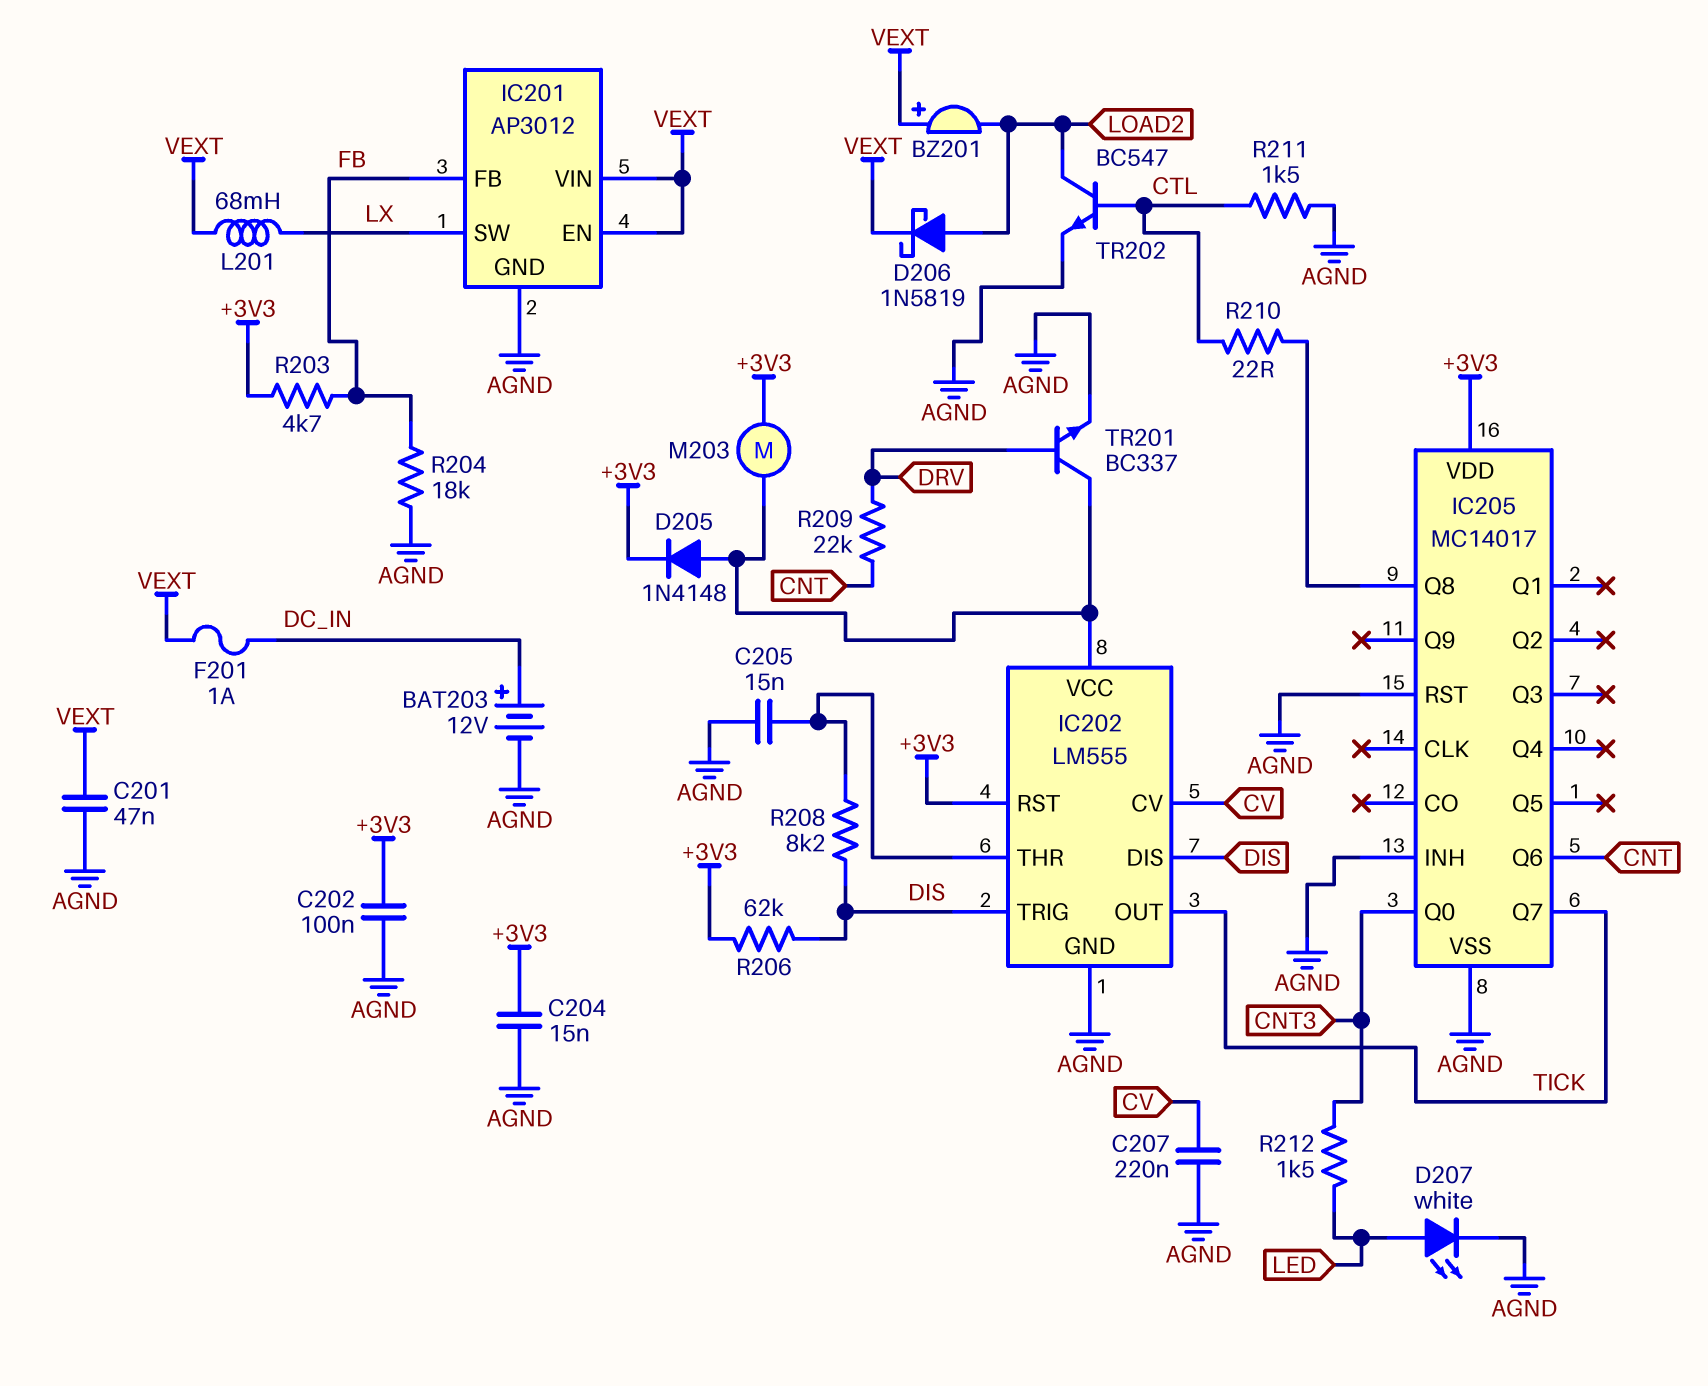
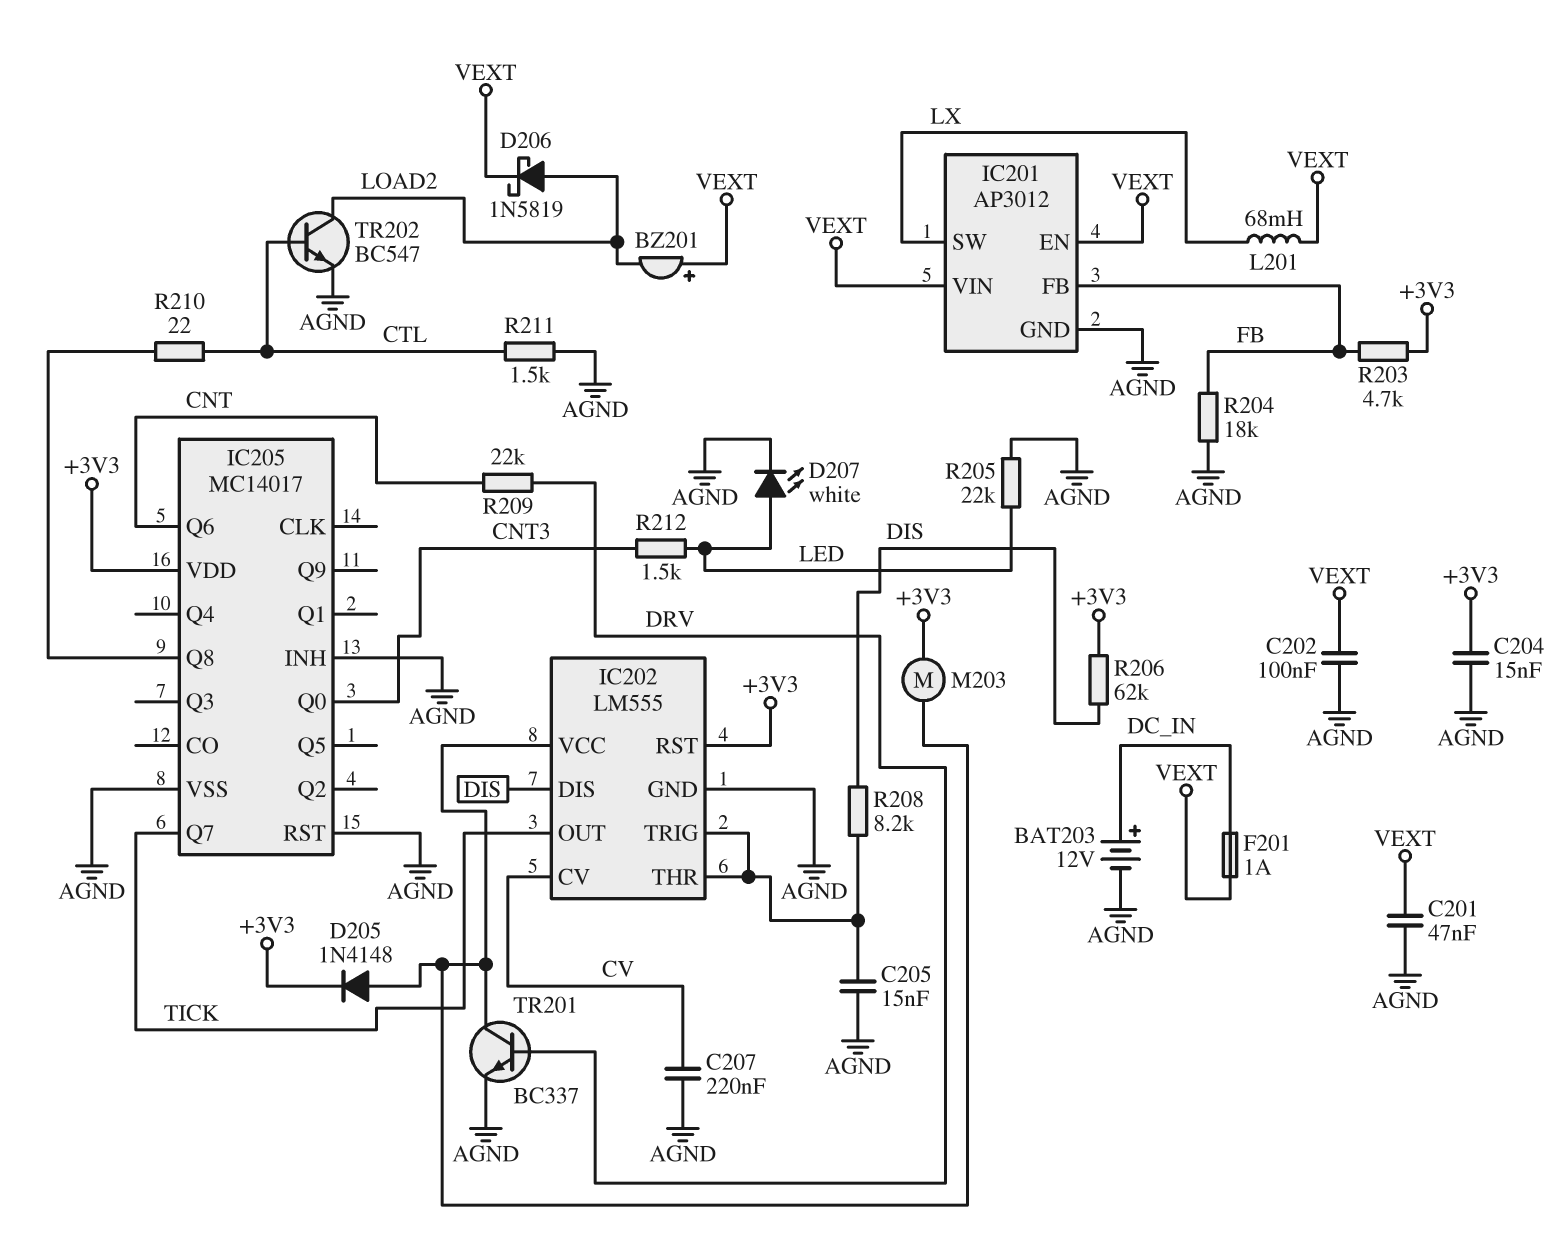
C202: 100nF (+3V3, AGND) -> 100nF (AGND, VEXT)
IC202 pin TRIG: DIS -> IC202/THR
R205: none -> 22k (AGND, LED)

